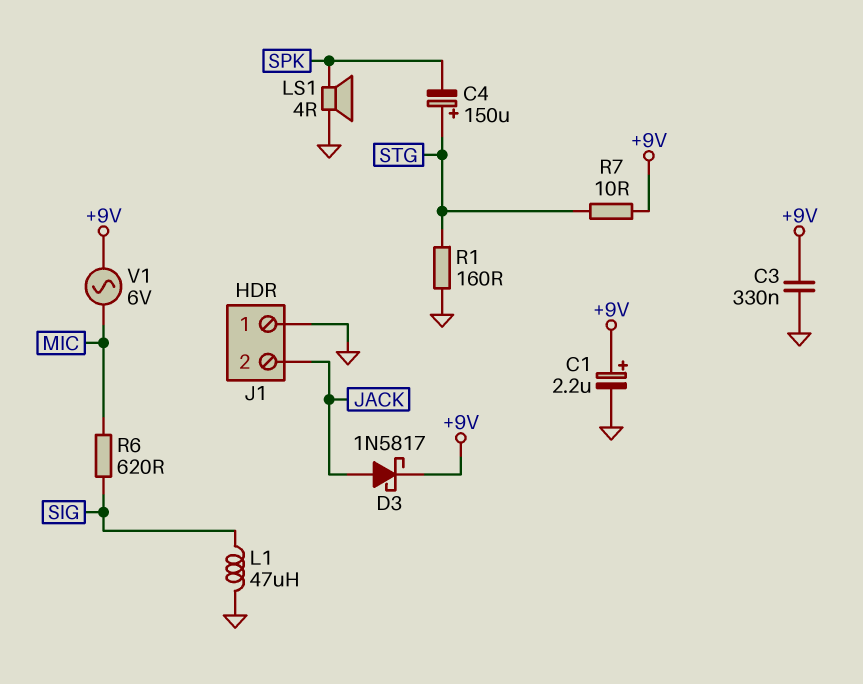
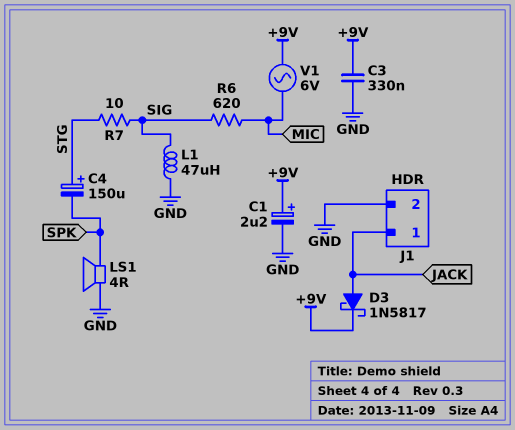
J1 pin 1: GND -> JACK
J1 pin 2: JACK -> GND
R1: 160 (GND, STG) -> none
R7: 10 (+9V, STG) -> 10 (SIG, STG)

